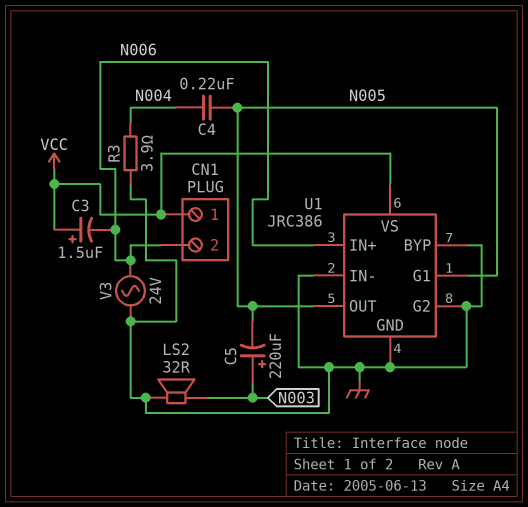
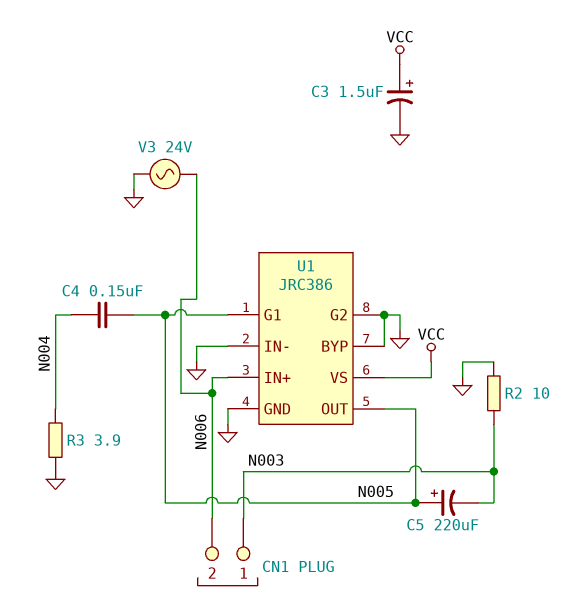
C3: 1.5uF (plus VCC, minus N006) -> 1.5uF (plus VCC, minus GND)
C4: 220nF (N004, N005) -> 150nF (N004, N005)
C5: 220uF (plus N003, minus N005) -> 220uF (plus N005, minus N003)
CN1 pin 1: VCC -> N003
LS2: speaker 32R (GND, N003) -> none
R2: none -> 10 (GND, N003)

